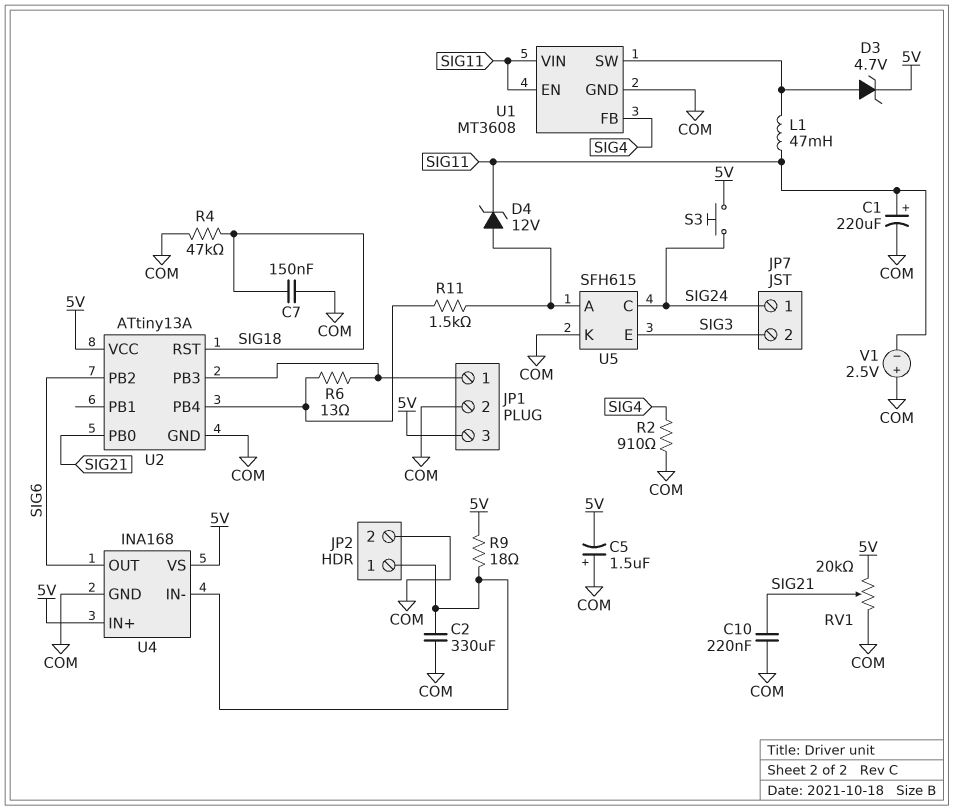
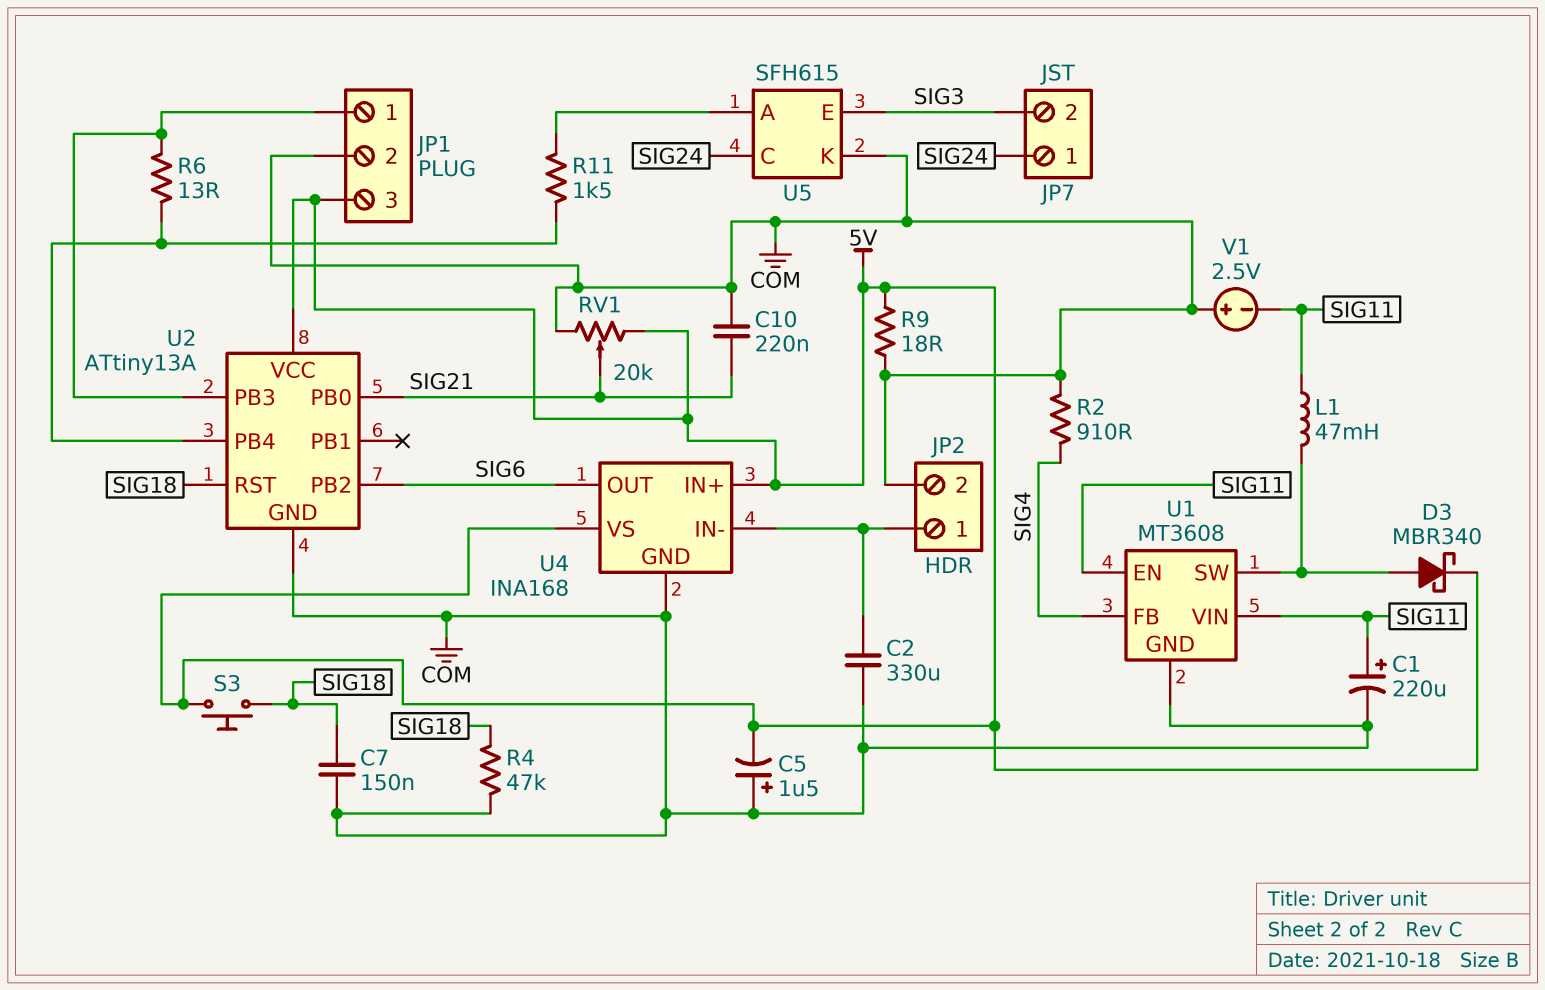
D3: zener 4.7V (A U1/SW, K 5V) -> schottky MBR340 (A U1/SW, K 5V)
D4: zener 12V (A U5/A, K SIG11) -> none
R9: 18 (5V, JP2/1) -> 18 (5V, COM)
S3: button (5V, SIG24) -> button (5V, SIG18)

